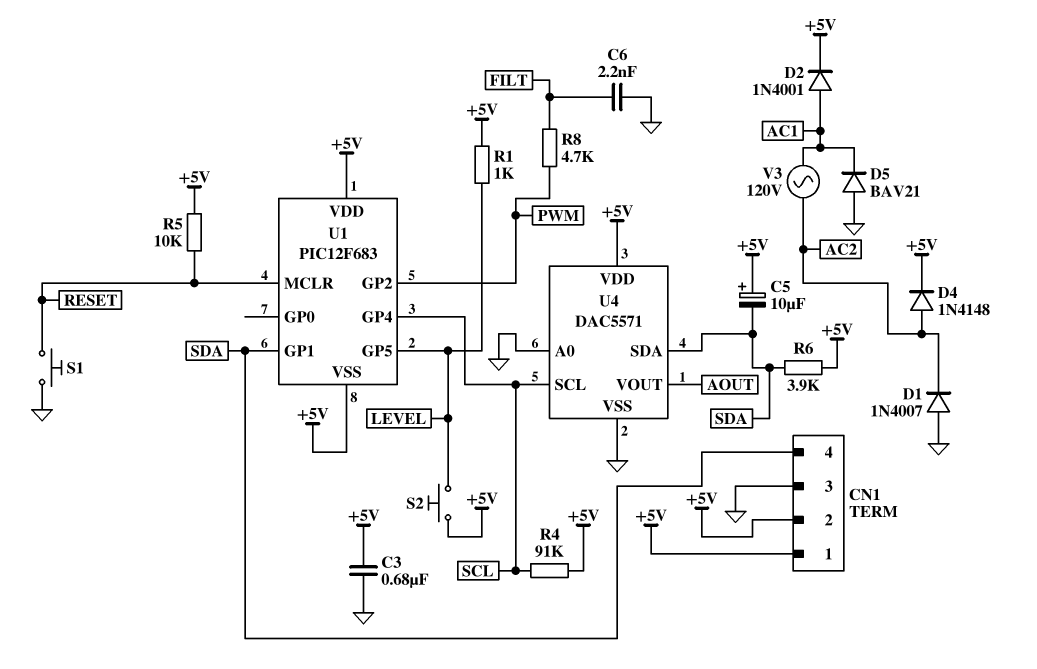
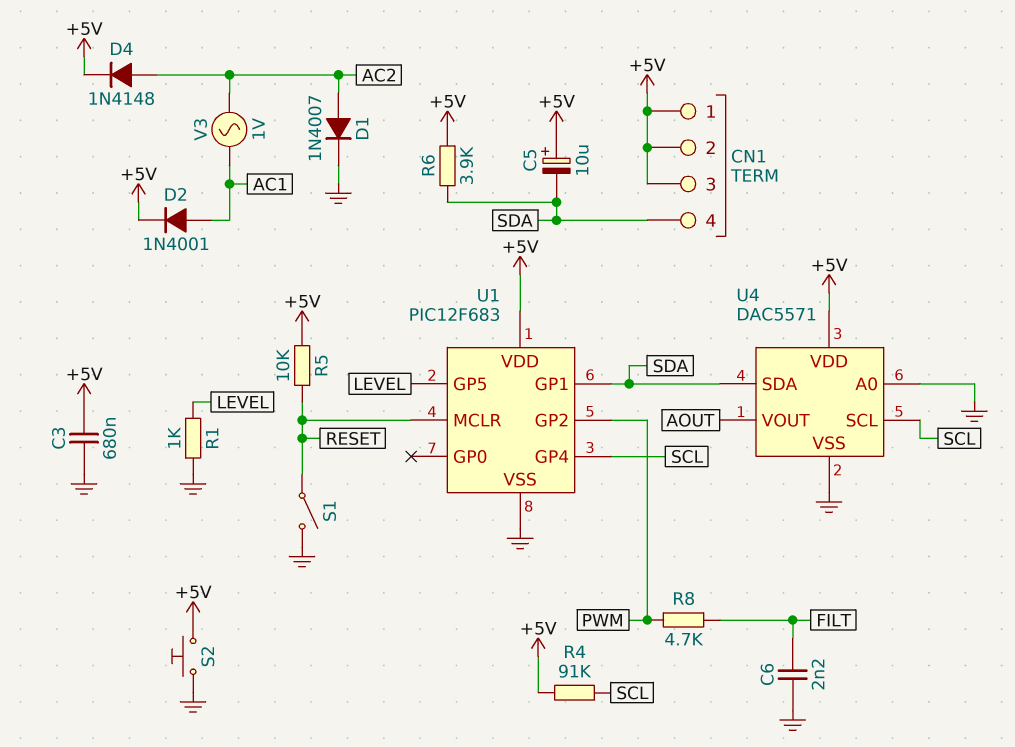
CN1 pin 3: GND -> +5V
D1: diode 1N4007 (A GND, K AC2) -> diode 1N4007 (A AC2, K GND)
D5: diode BAV21 (A GND, K AC1) -> none
R1: 1k (+5V, LEVEL) -> 1k (GND, LEVEL)
S1: button (GND, RESET) -> switch (GND, RESET)
S2: button (+5V, LEVEL) -> button (+5V, GND)
U1 pin VSS: +5V -> GND
V3: AC 120V (AC1, AC2) -> AC 1V (AC1, AC2)

